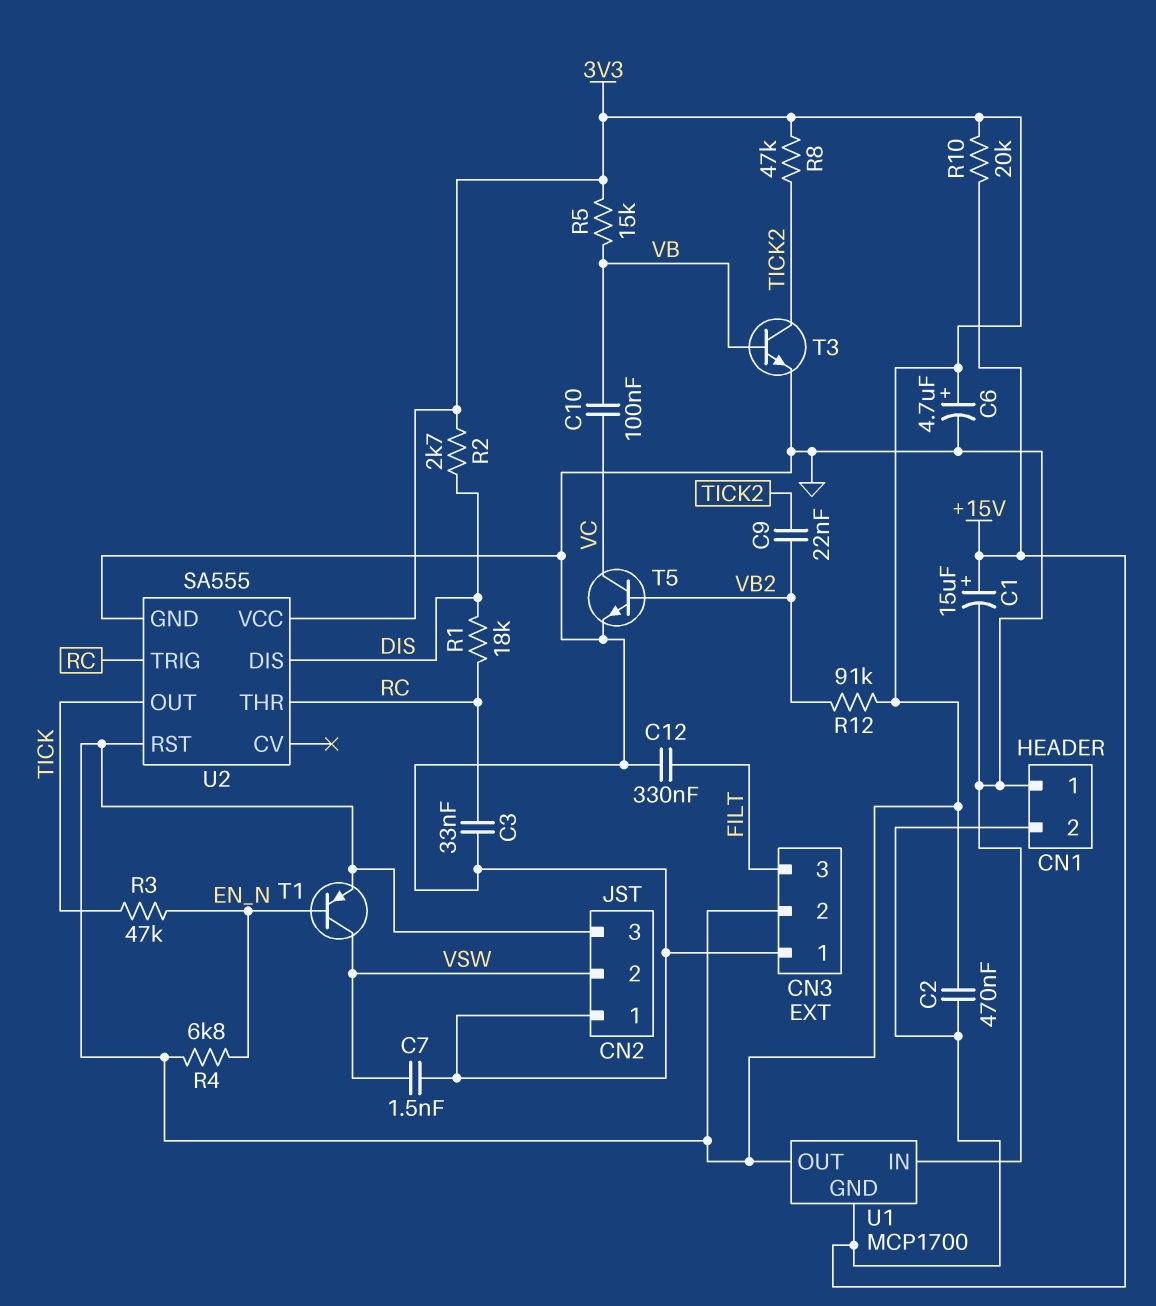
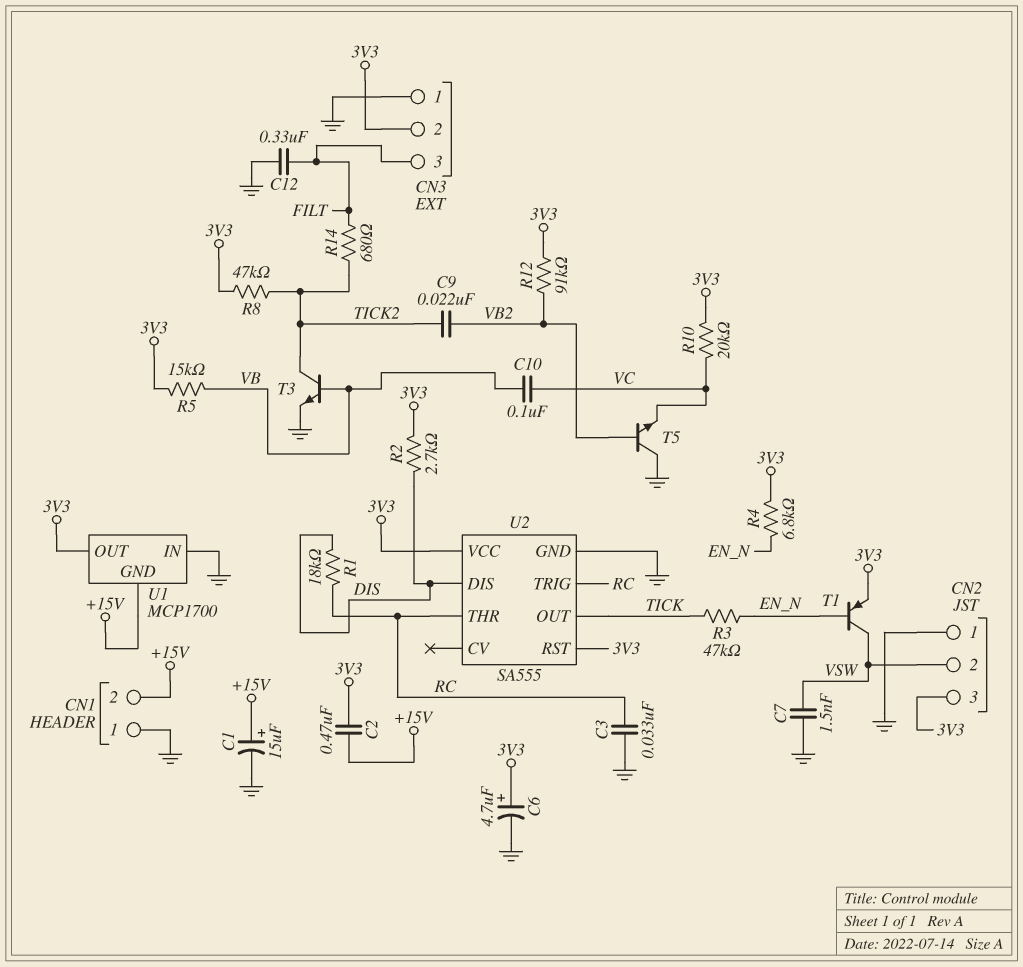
R10: 20k (+15V, 3V3) -> 20k (3V3, VC)
R14: none -> 680 (FILT, TICK2)
T5: NPN (B VB2, C VC, E GND) -> NPN (B VB2, C GND, E VC)

